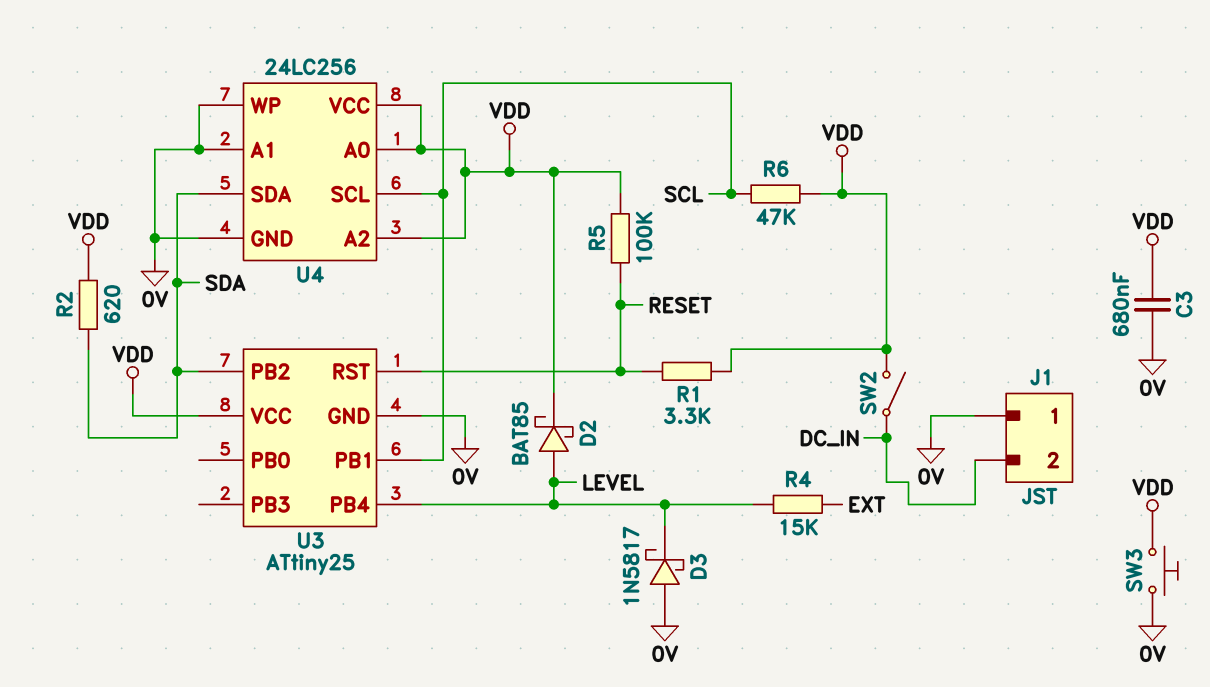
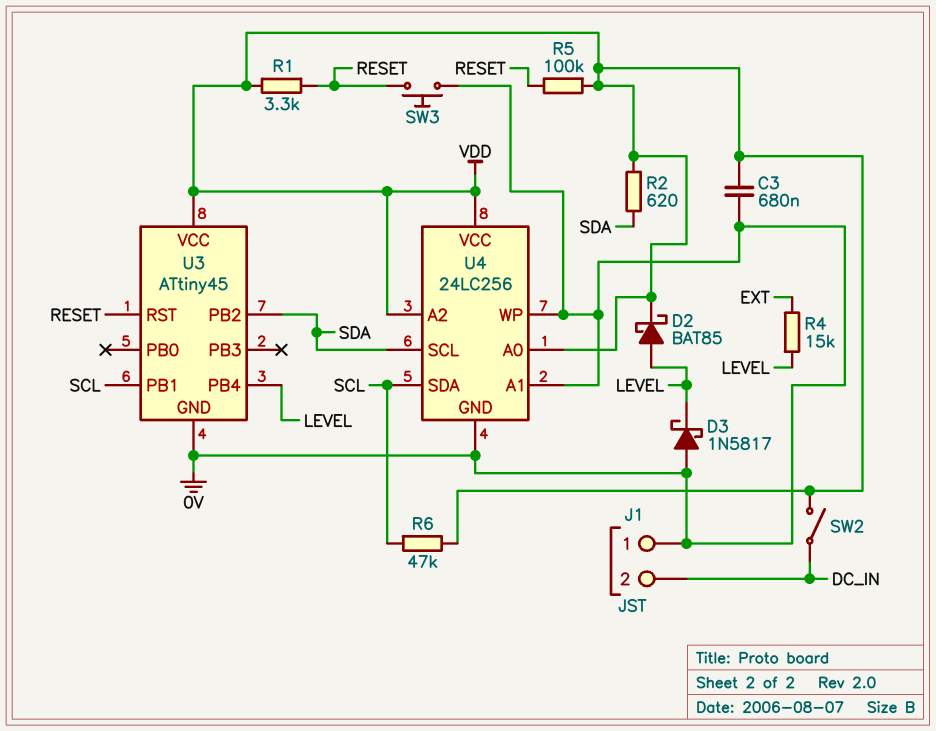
SW3: button (0V, VDD) -> button (0V, RESET)
U3: ATtiny25 -> ATtiny45
U4 pin SCL: SCL -> SDA
U4 pin SDA: SDA -> SCL

